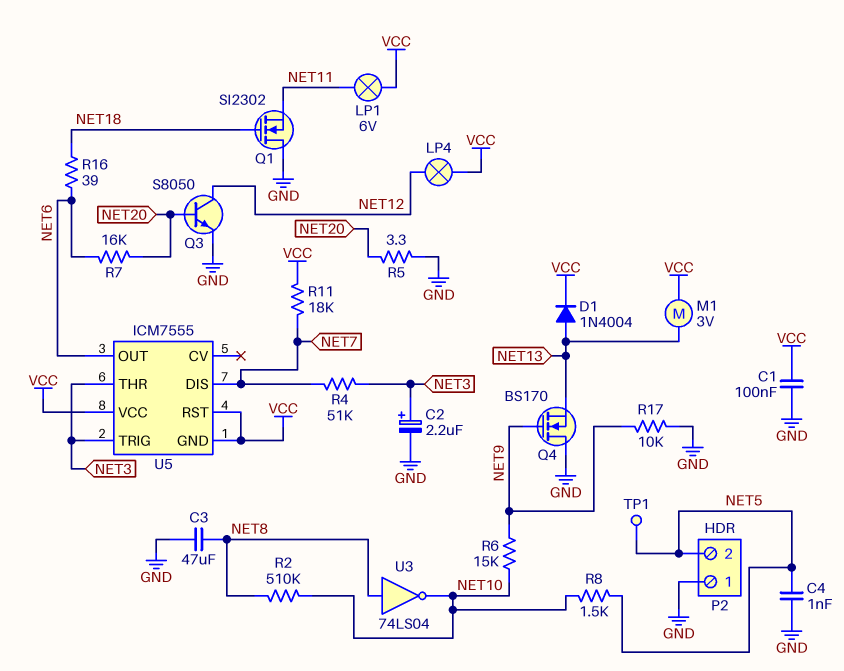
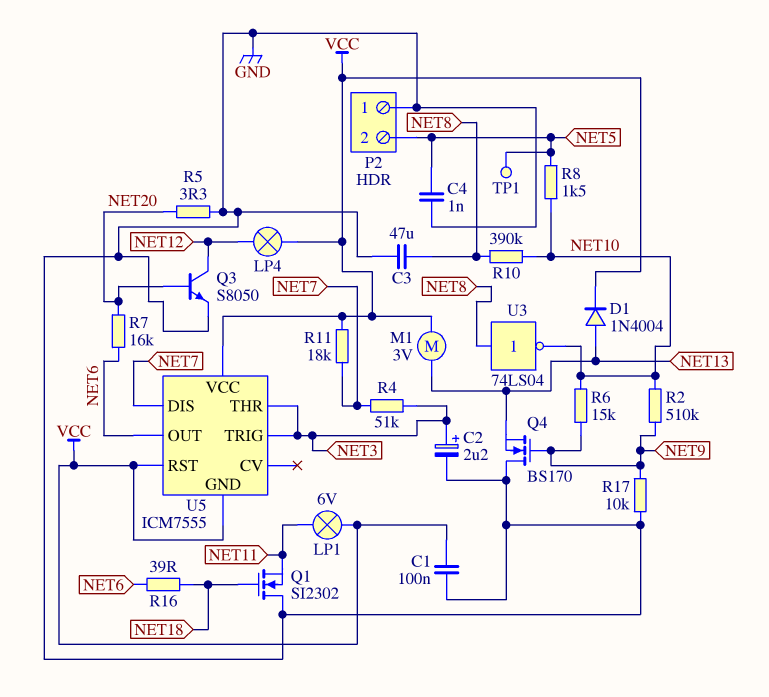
R2: 510k (NET8, NET10) -> 510k (NET9, NET10)
R10: none -> 390k (NET8, NET10)

